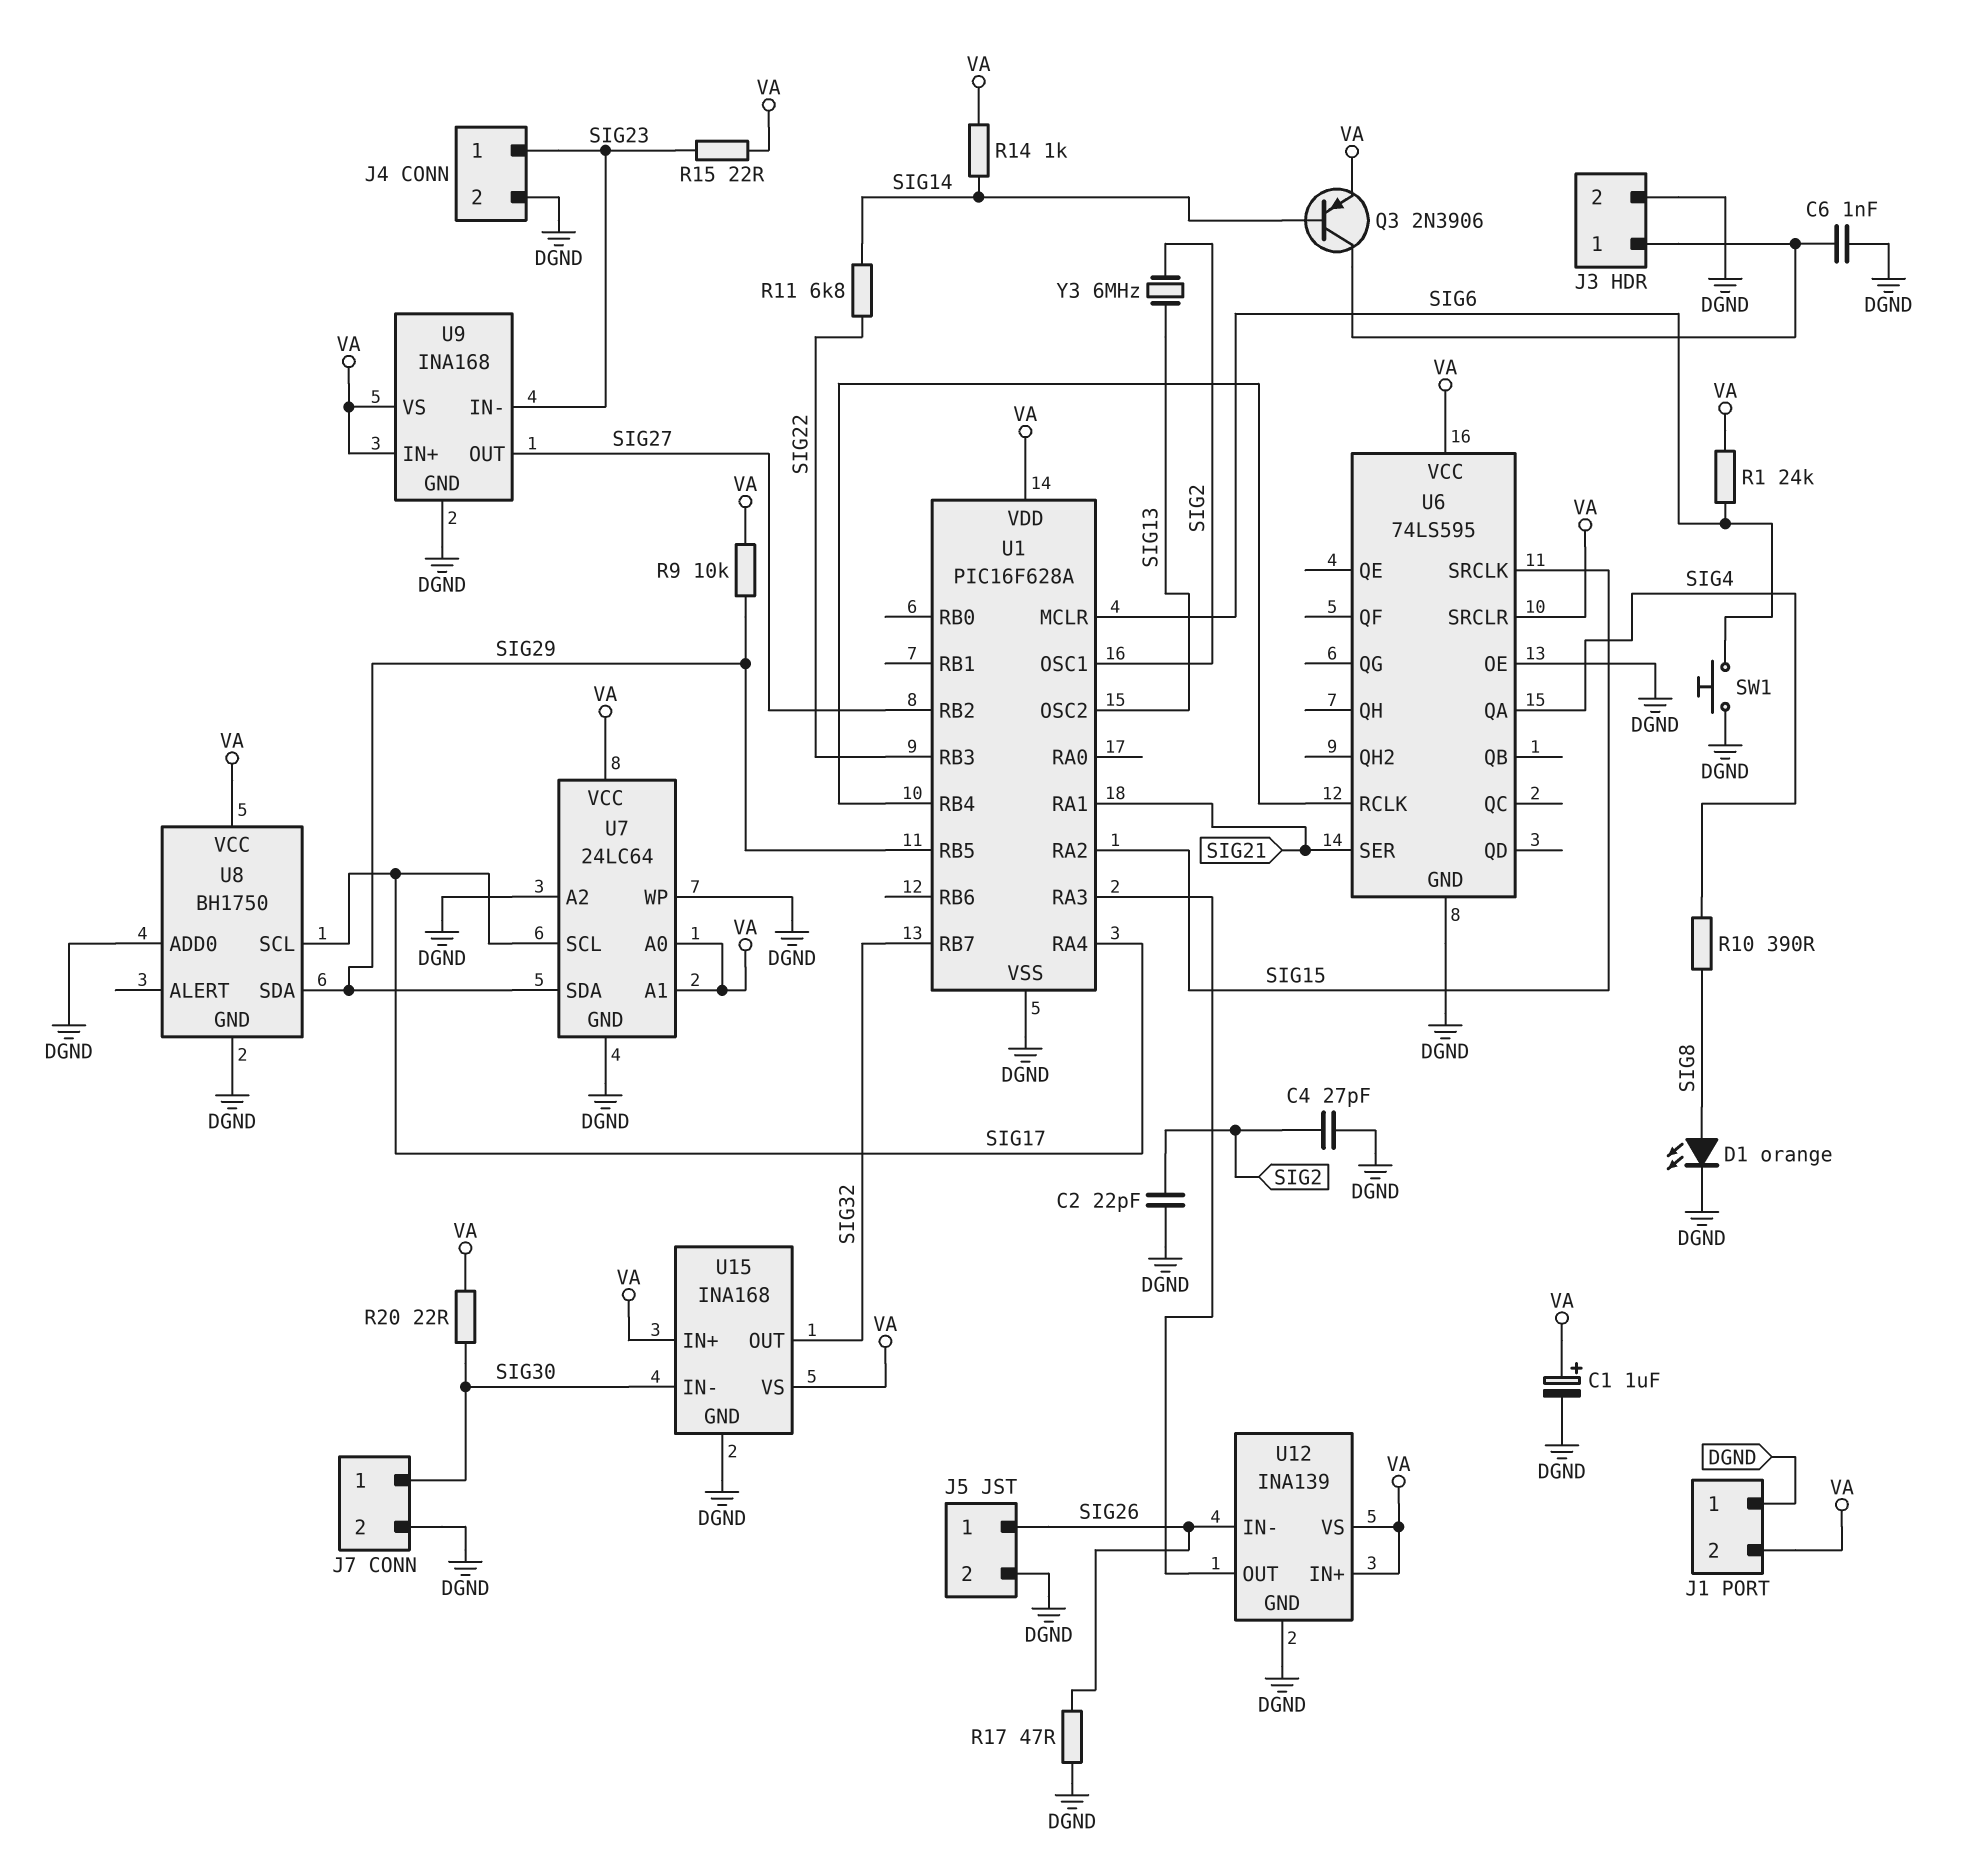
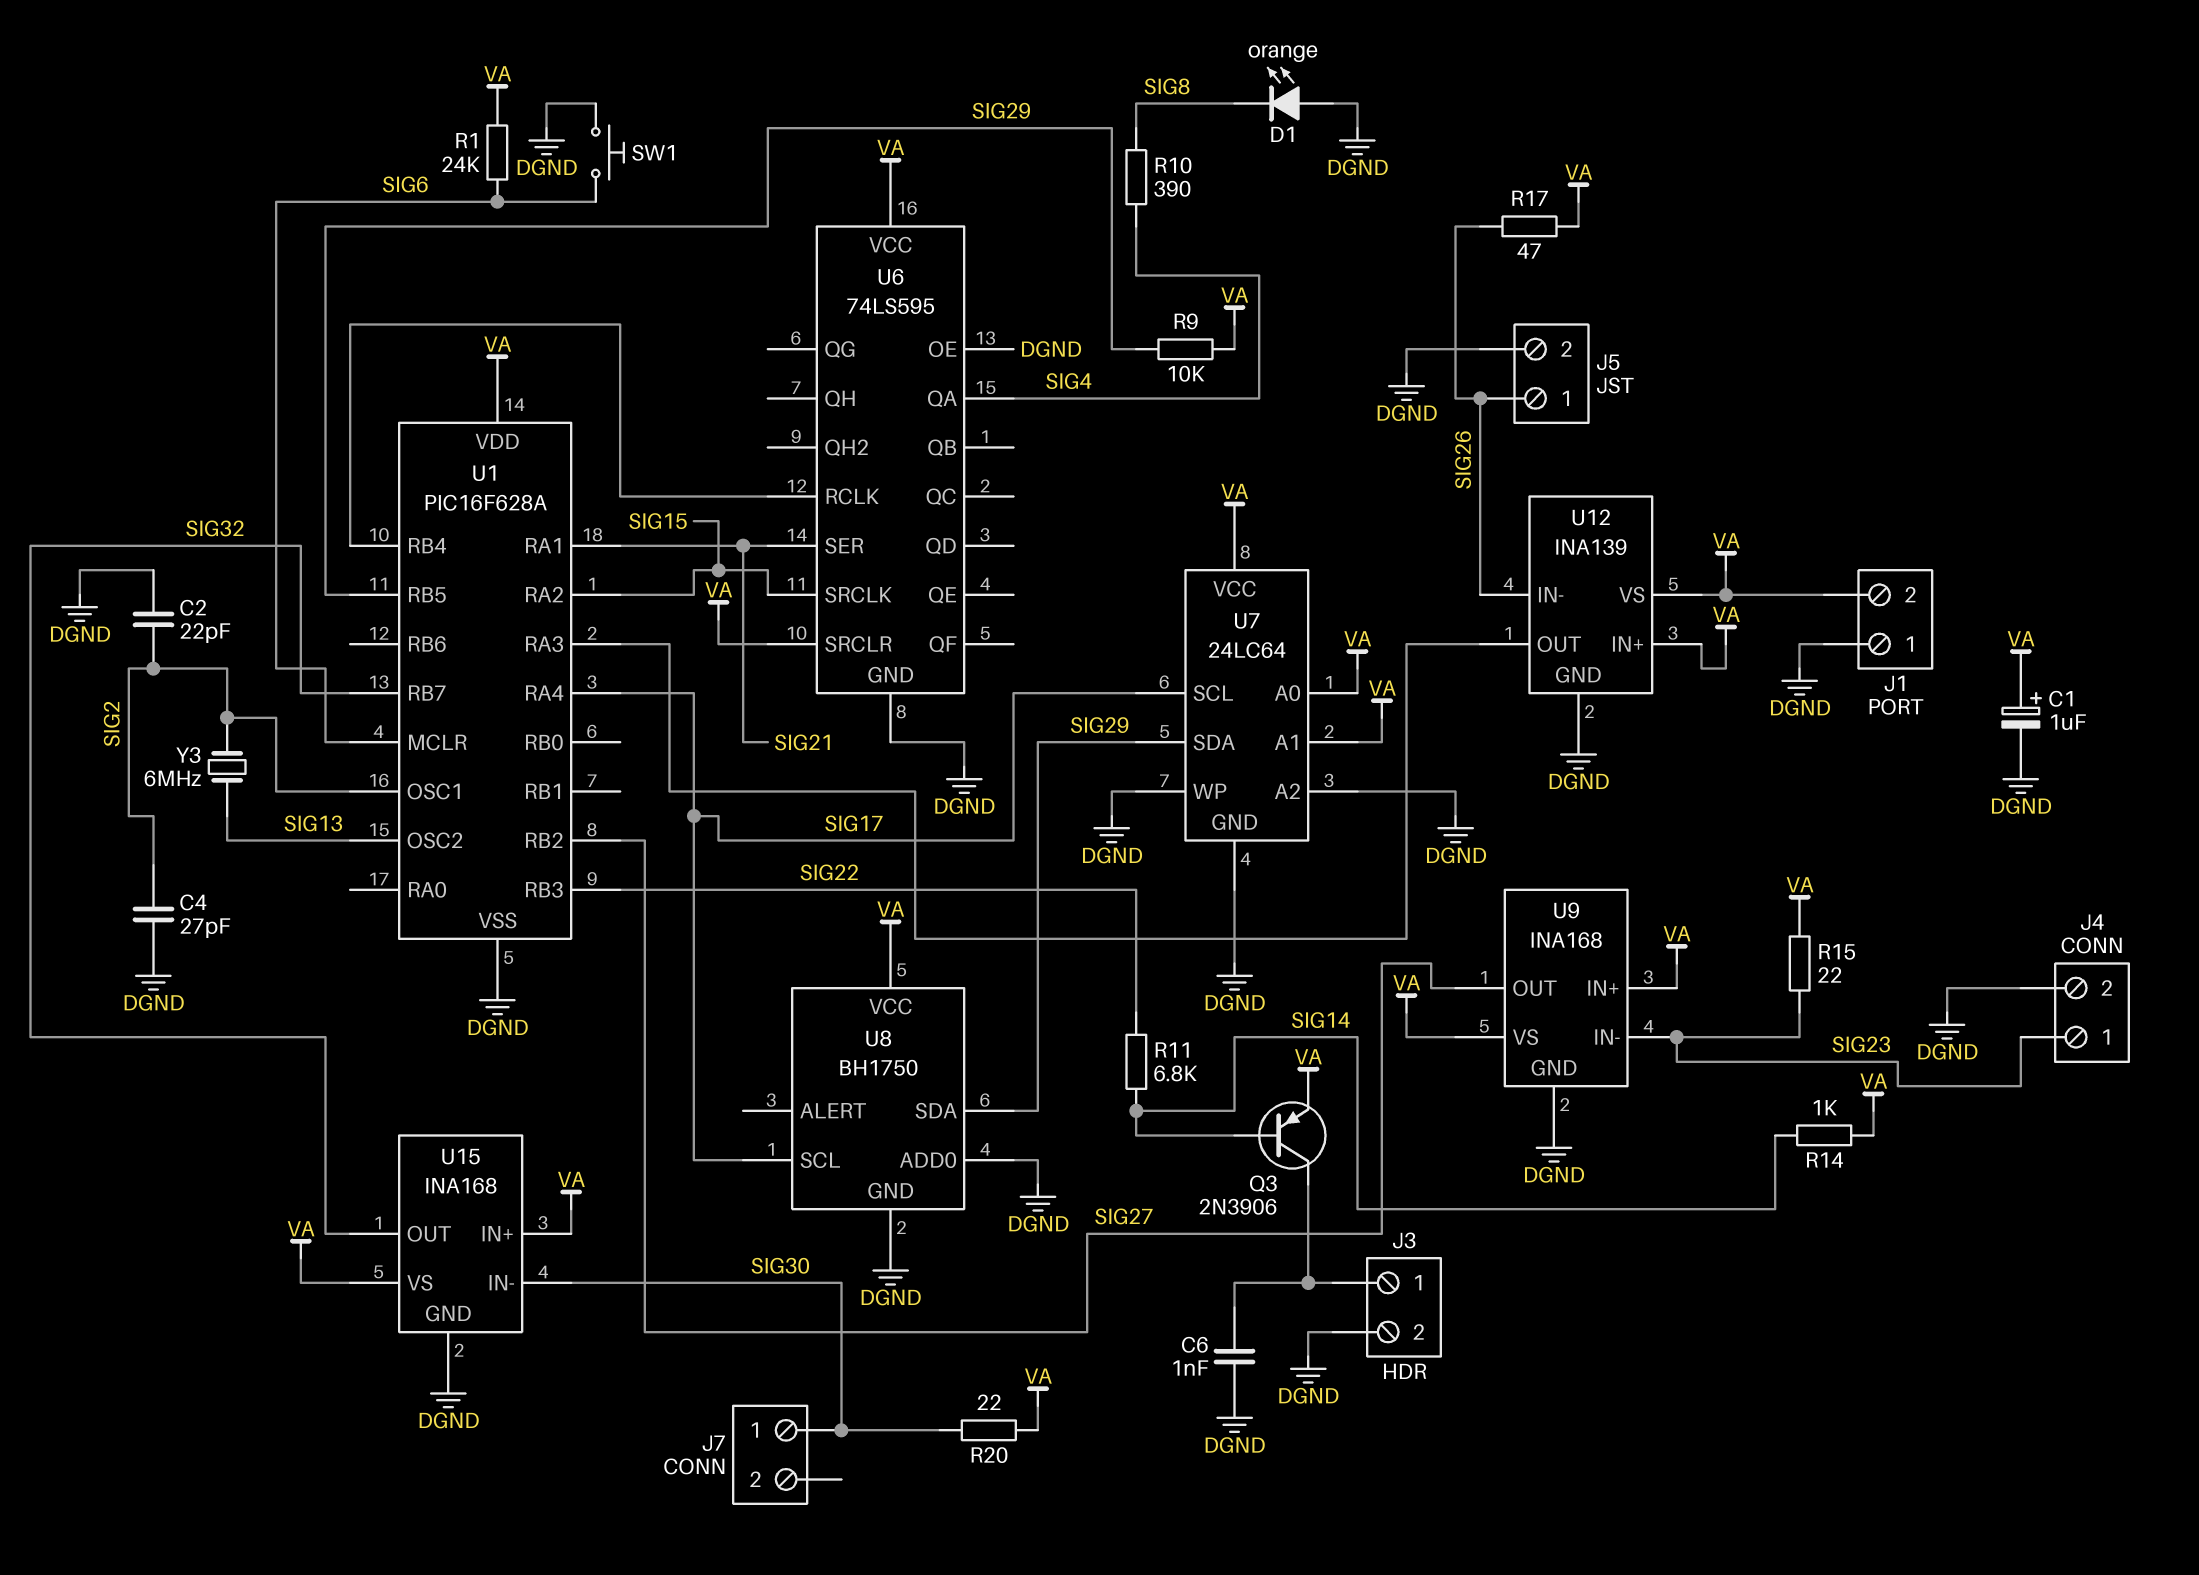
D1: LED orange (A SIG8, K DGND) -> LED orange (A DGND, K SIG8)
J7 pin 2: DGND -> none
R17: 47 (DGND, SIG26) -> 47 (SIG26, VA)

